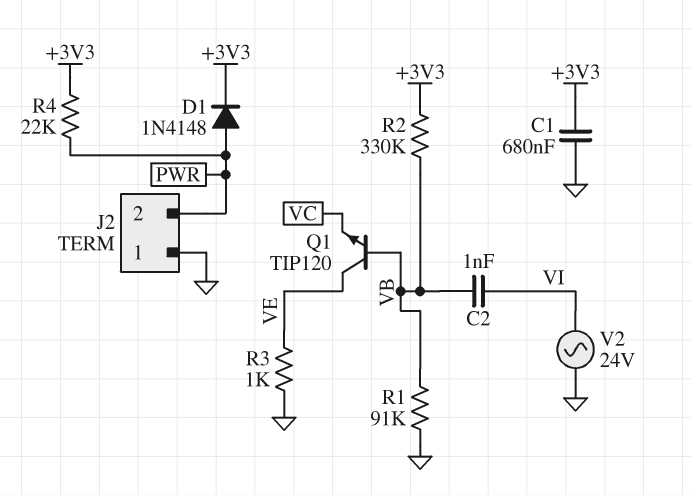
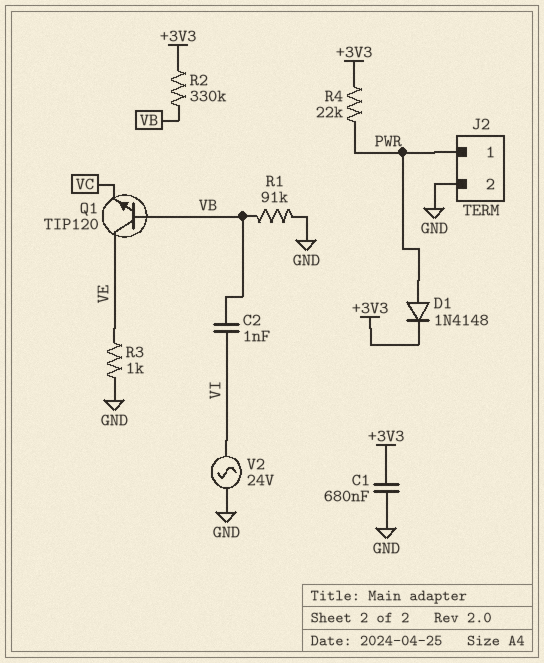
J2 pin 1: GND -> PWR
J2 pin 2: PWR -> GND

